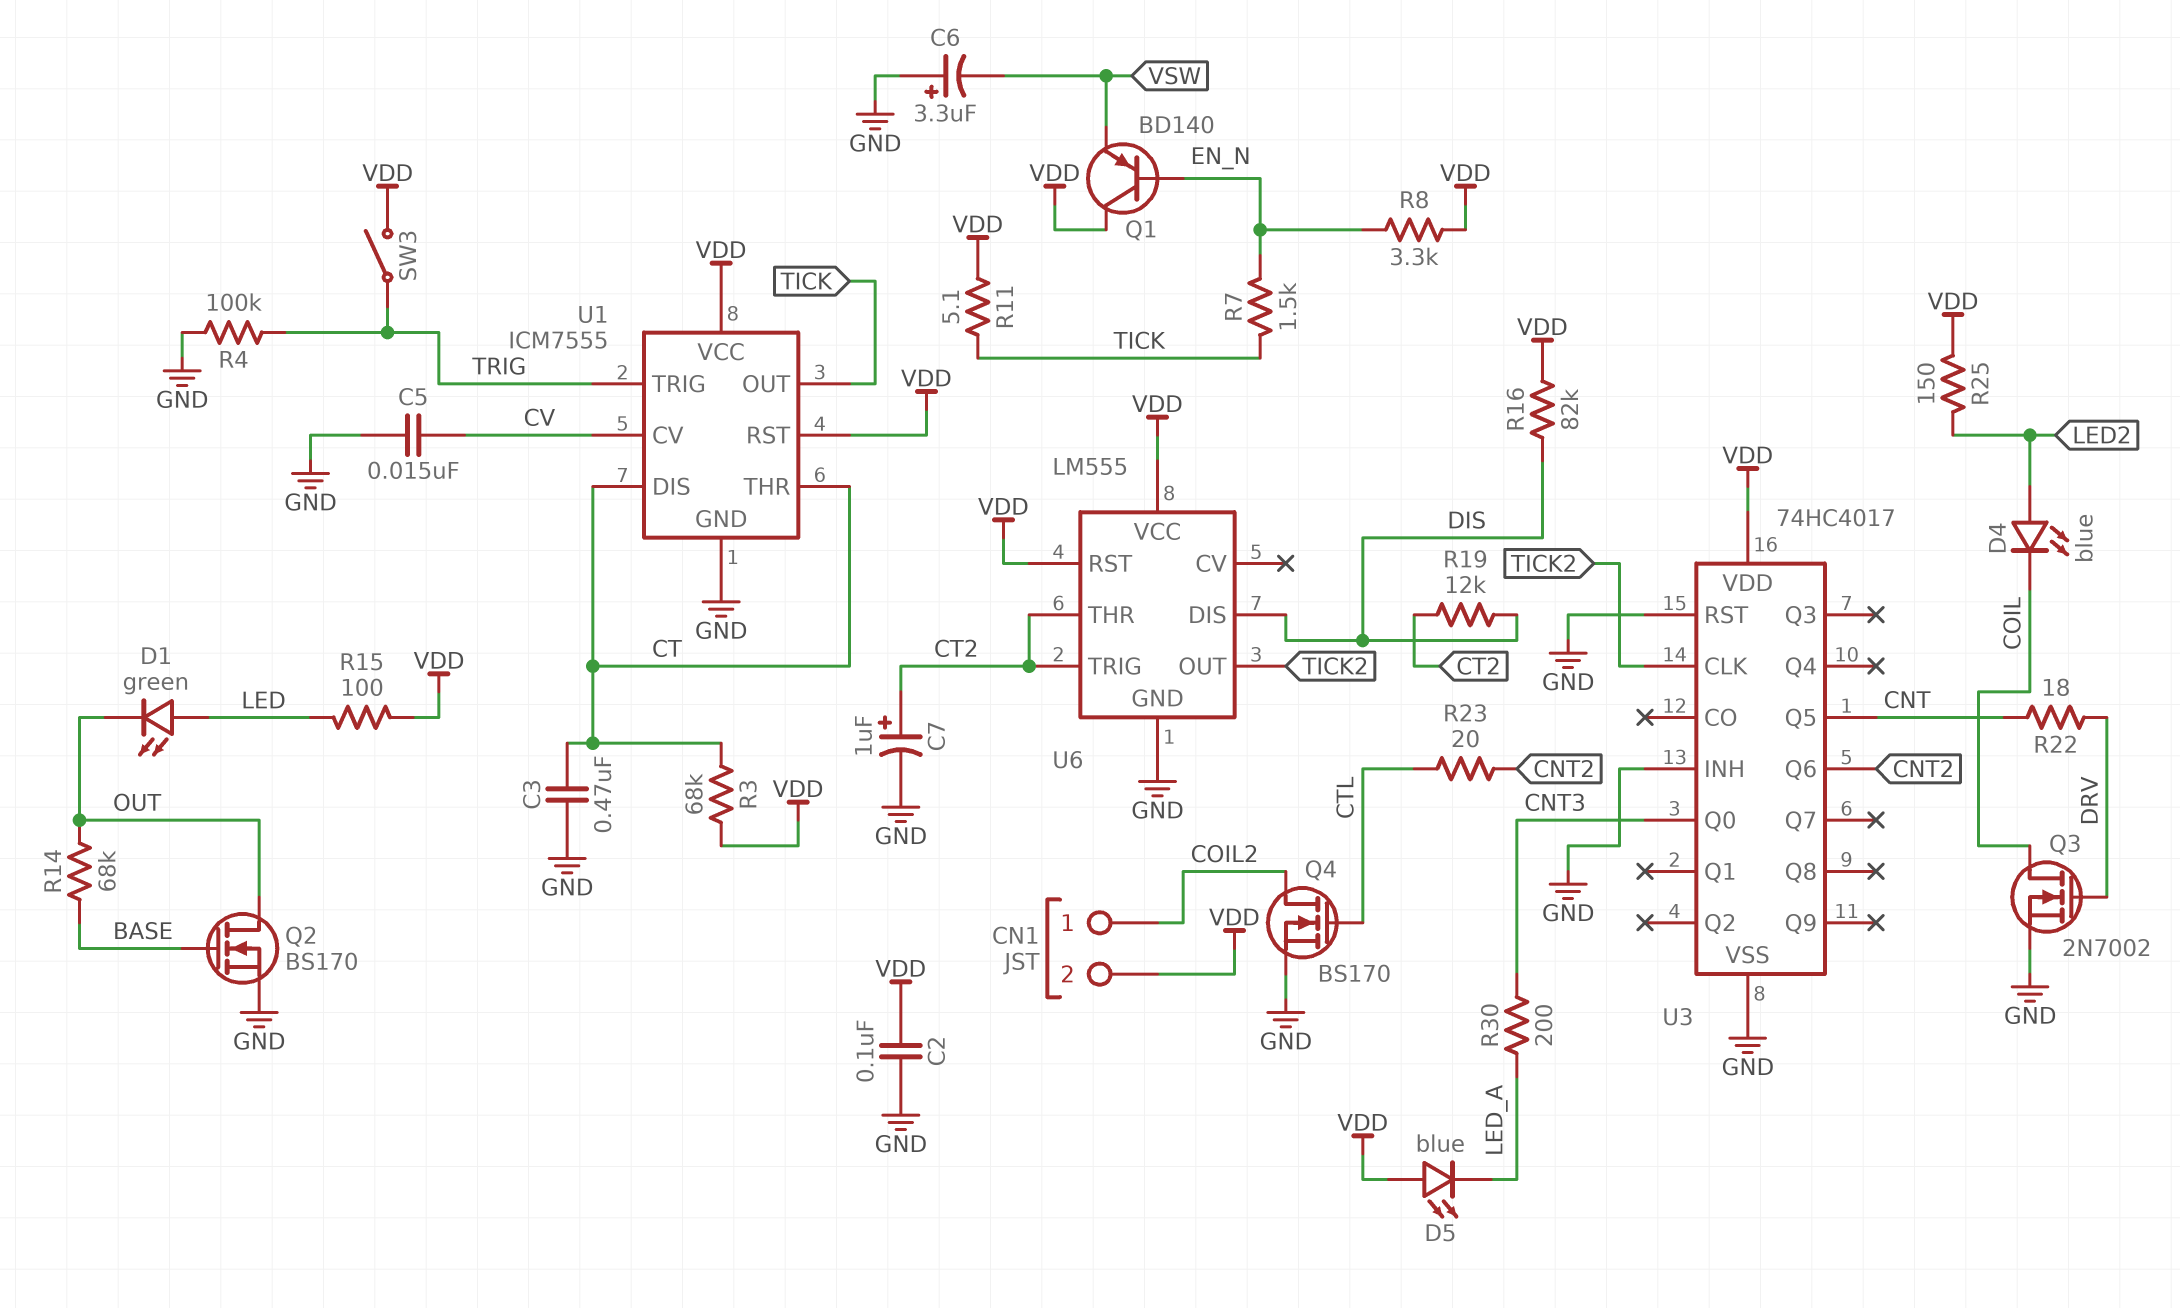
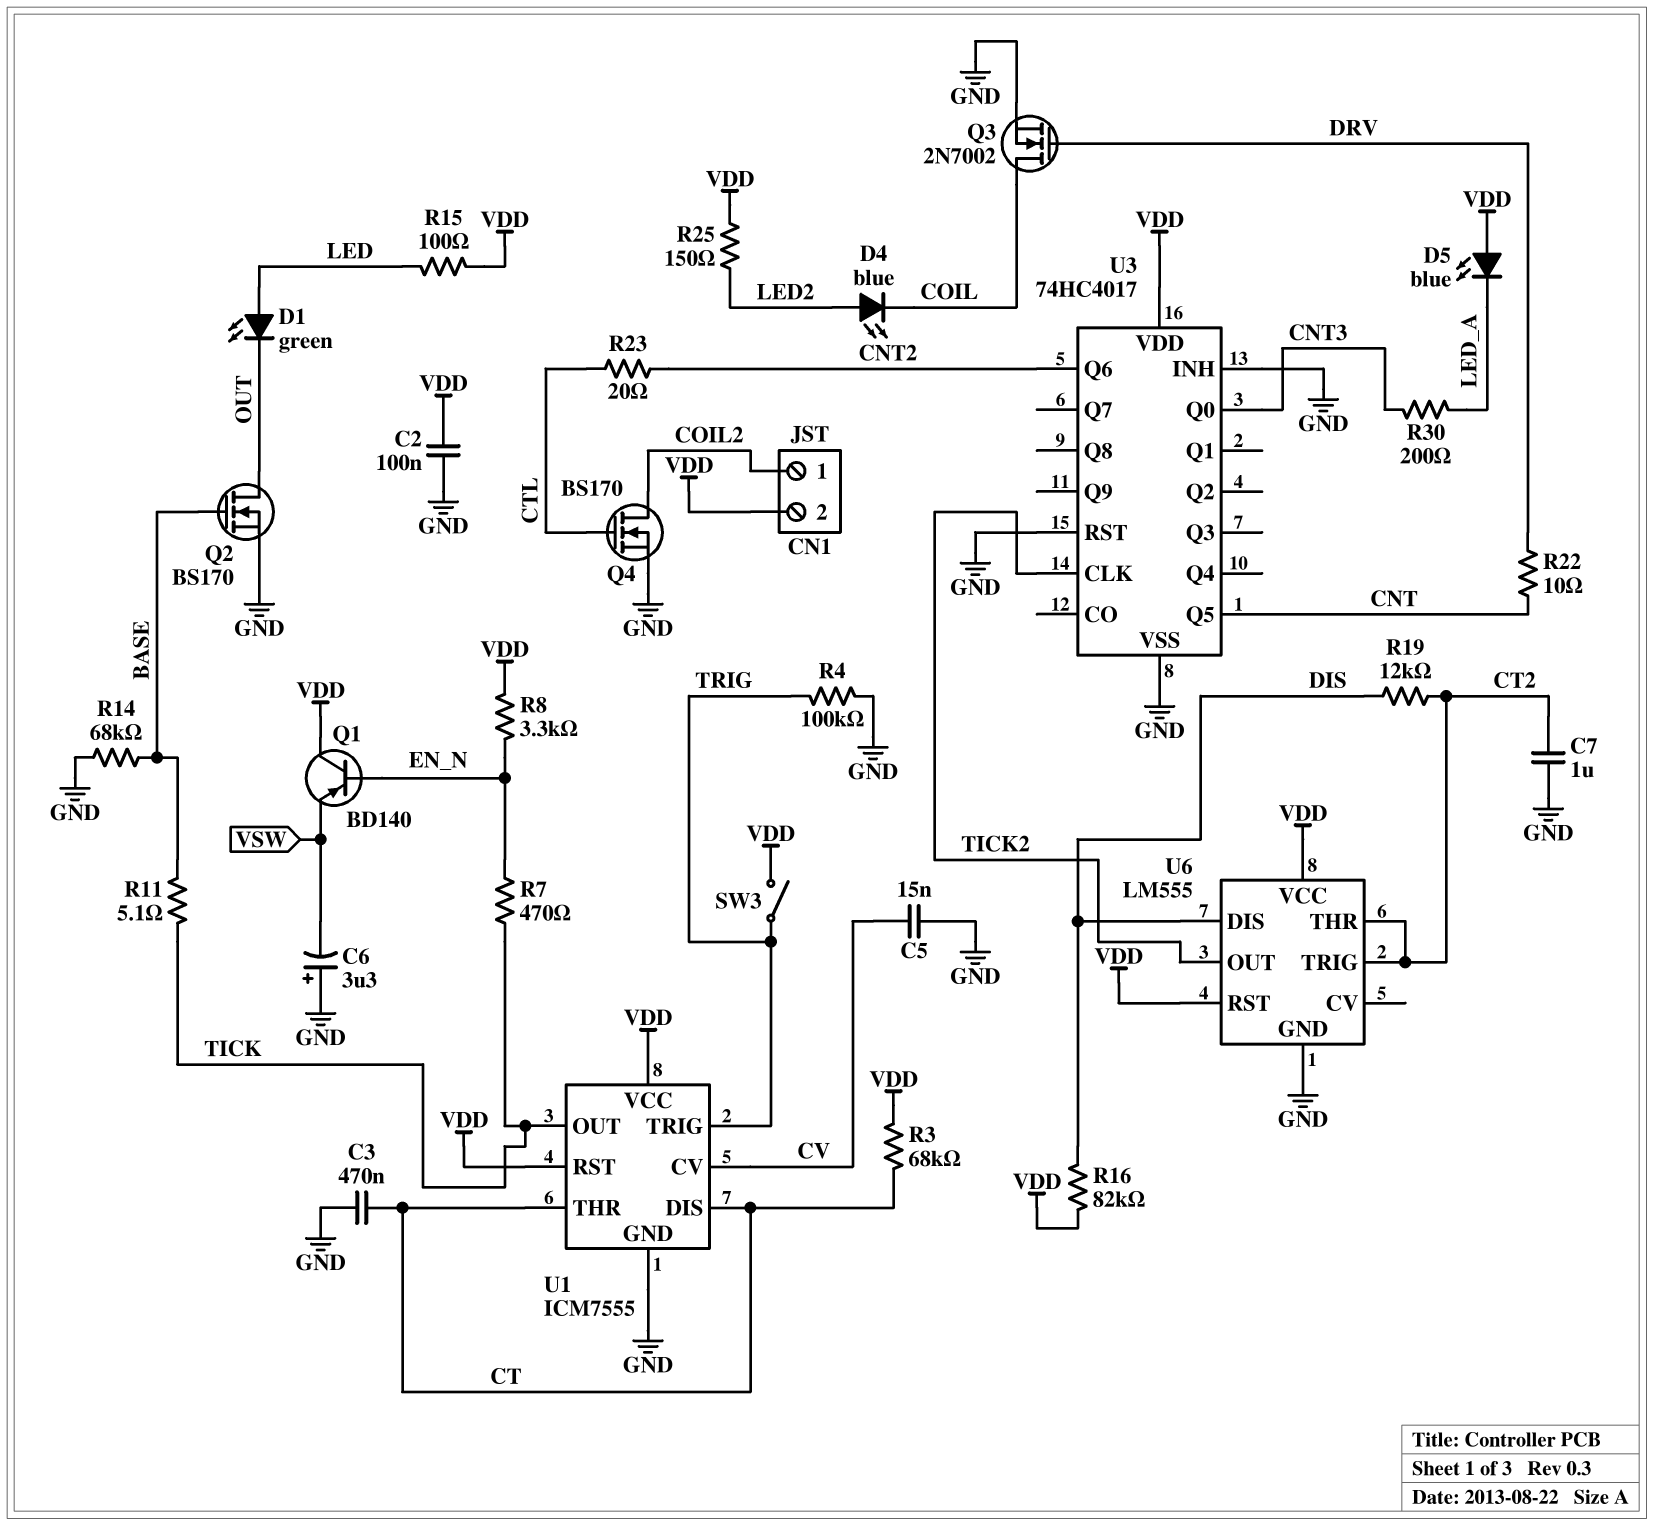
C7: 1uF (plus CT2, minus GND) -> 1uF (CT2, GND)
R7: 1.5k (EN_N, TICK) -> 470 (EN_N, TICK)
R11: 5.1 (TICK, VDD) -> 5.1 (BASE, TICK)
R14: 68k (BASE, OUT) -> 68k (BASE, GND)
R22: 18 (CNT, DRV) -> 10 (CNT, DRV)

